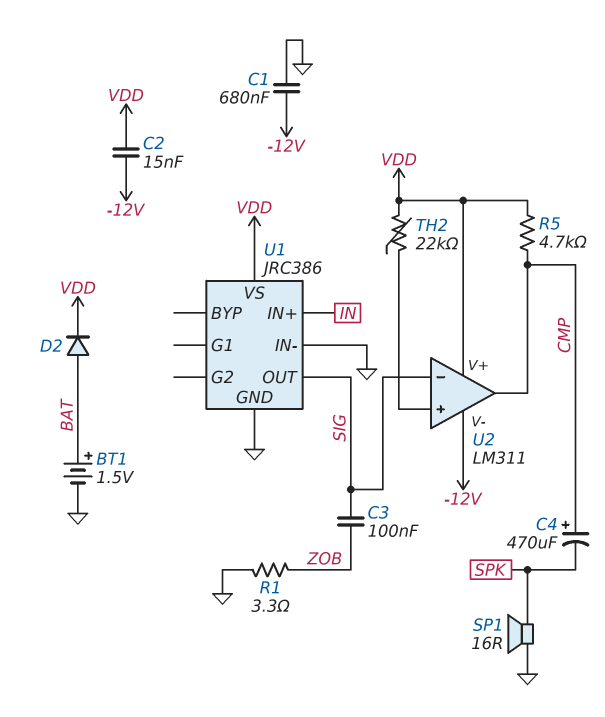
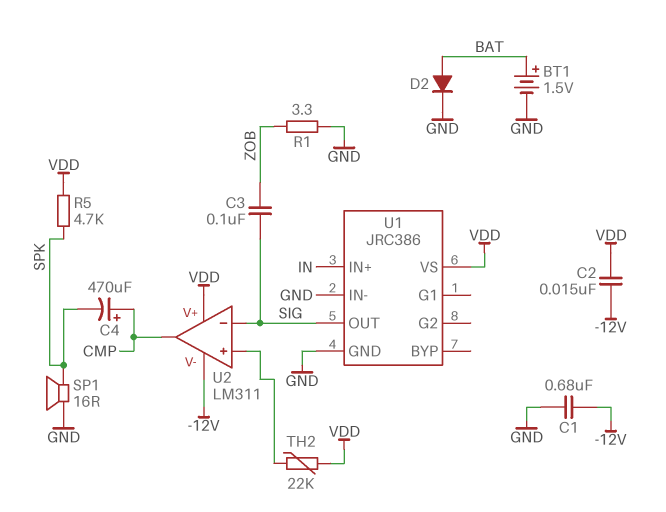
D2: diode (A BAT, K VDD) -> diode (A BAT, K GND)
R5: 4.7k (CMP, VDD) -> 4.7k (SPK, VDD)

